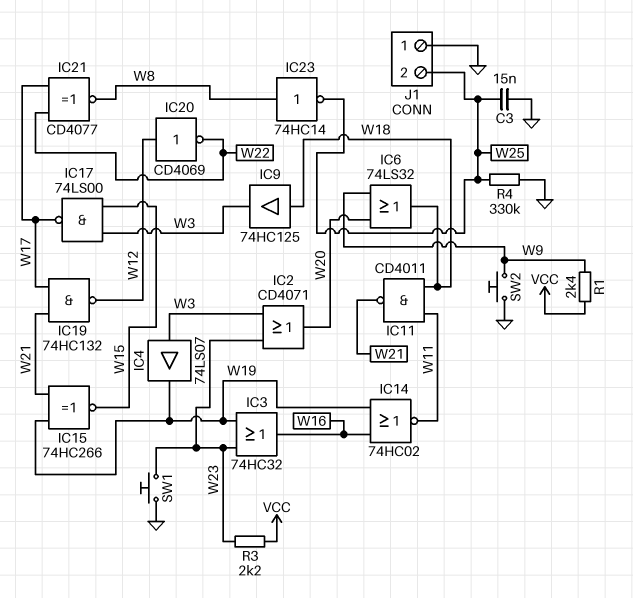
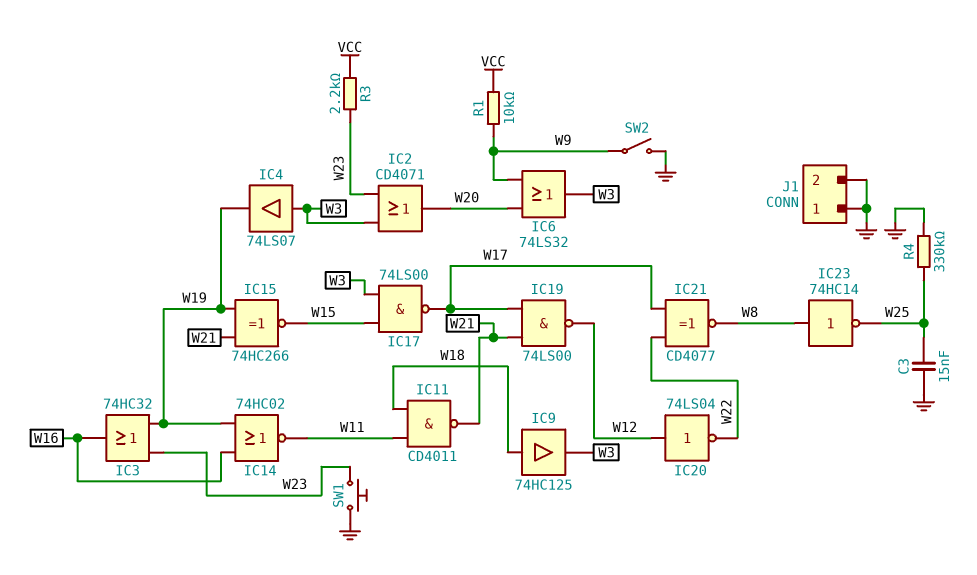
IC6: OR 74LS32 (in W9, in W20, out W18) -> OR 74LS32 (in W9, in W20, out W3)
IC19: NAND 74HC132 (in W17, in W21, out W12) -> NAND 74LS00 (in W17, in W21, out W12)
IC20: NOT CD4069 (in W12, out W22) -> NOT 74LS04 (in W12, out W22)
J1 pin 2: W25 -> GND
R1: 2.4k (VCC, W9) -> 10k (VCC, W9)
SW2: button (GND, W9) -> switch (GND, W9)

